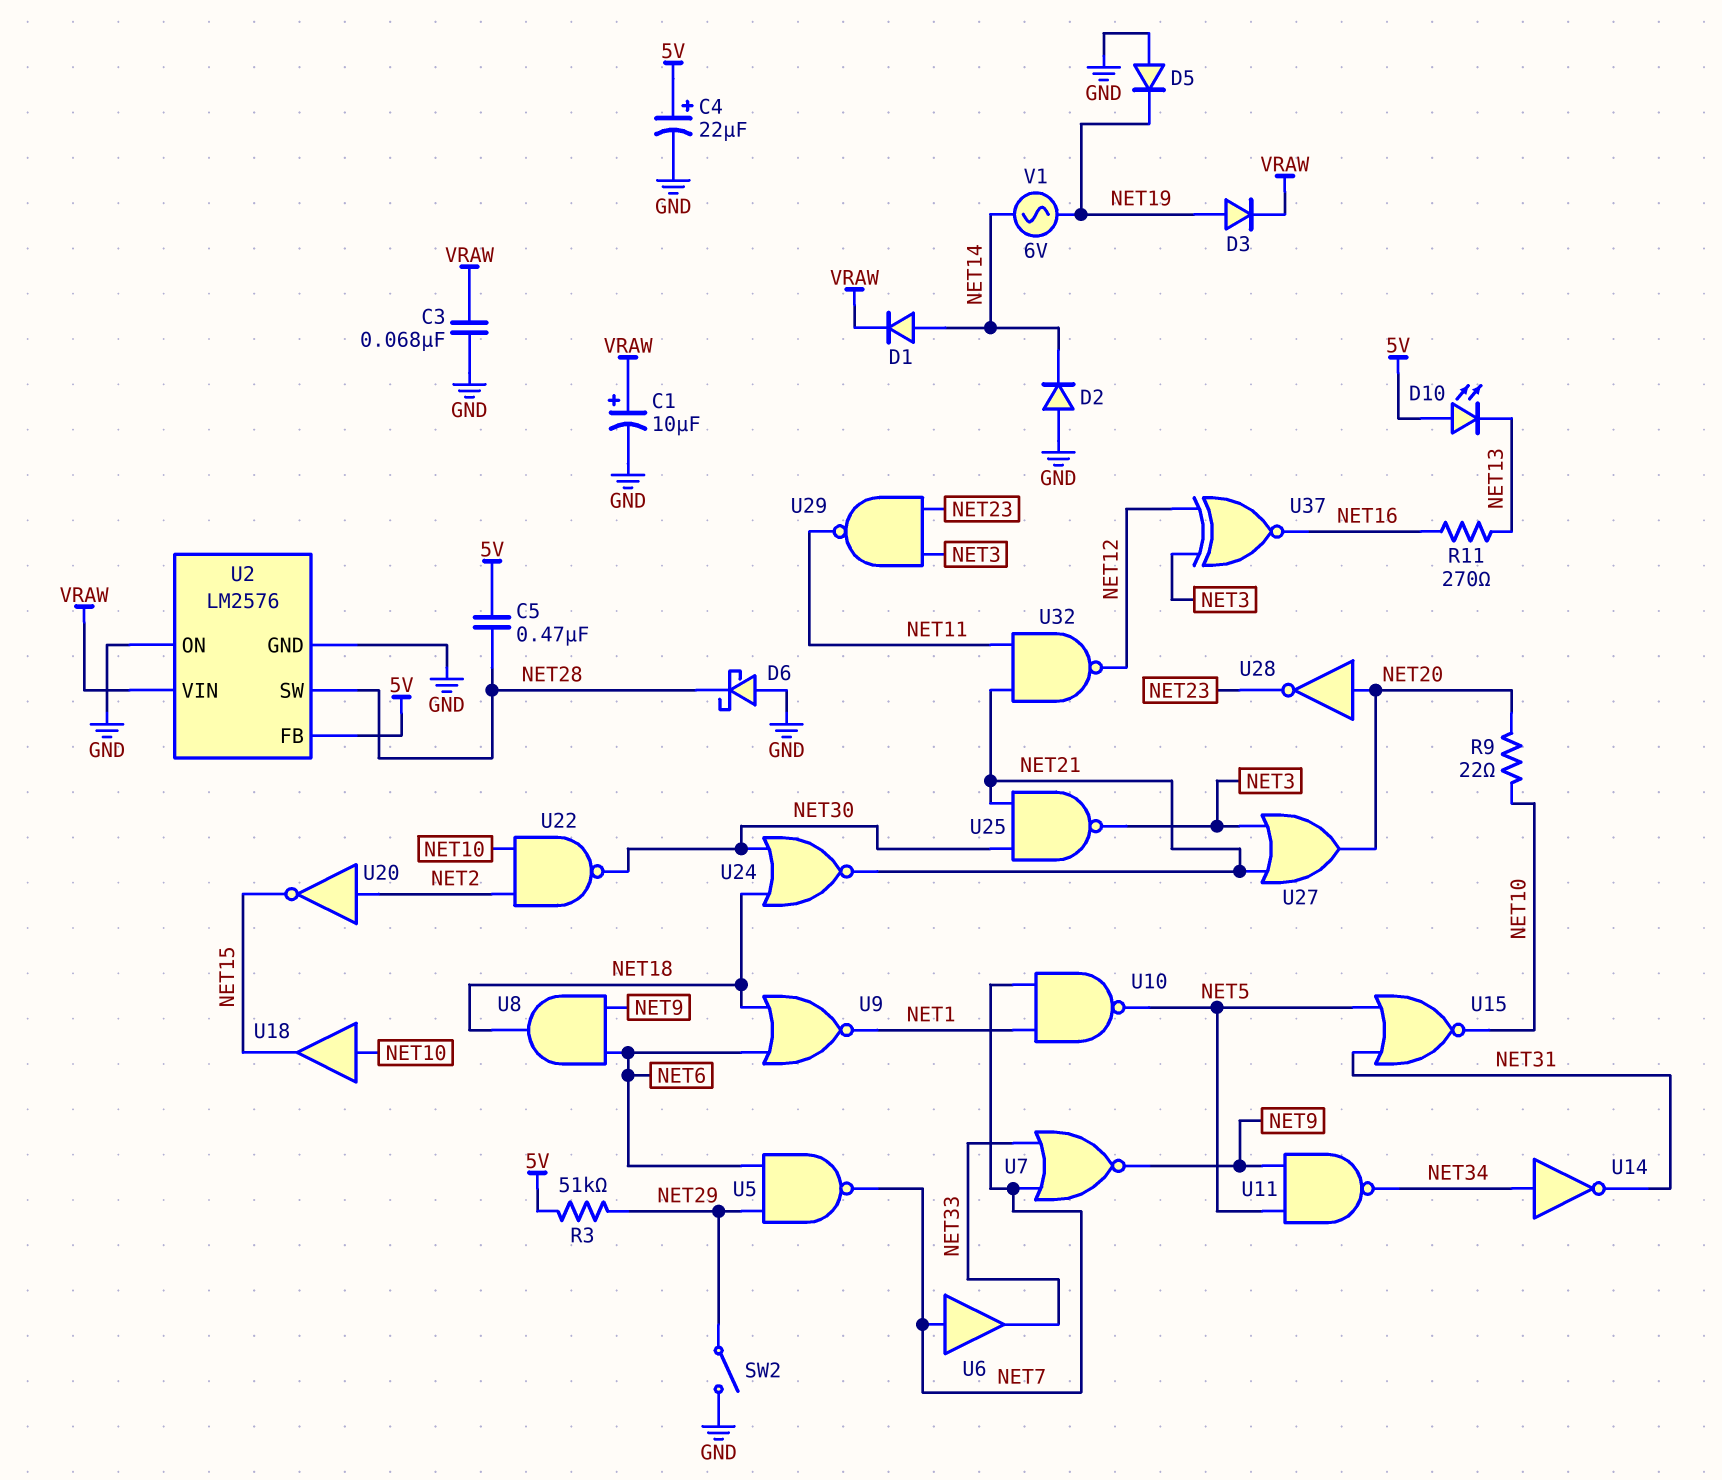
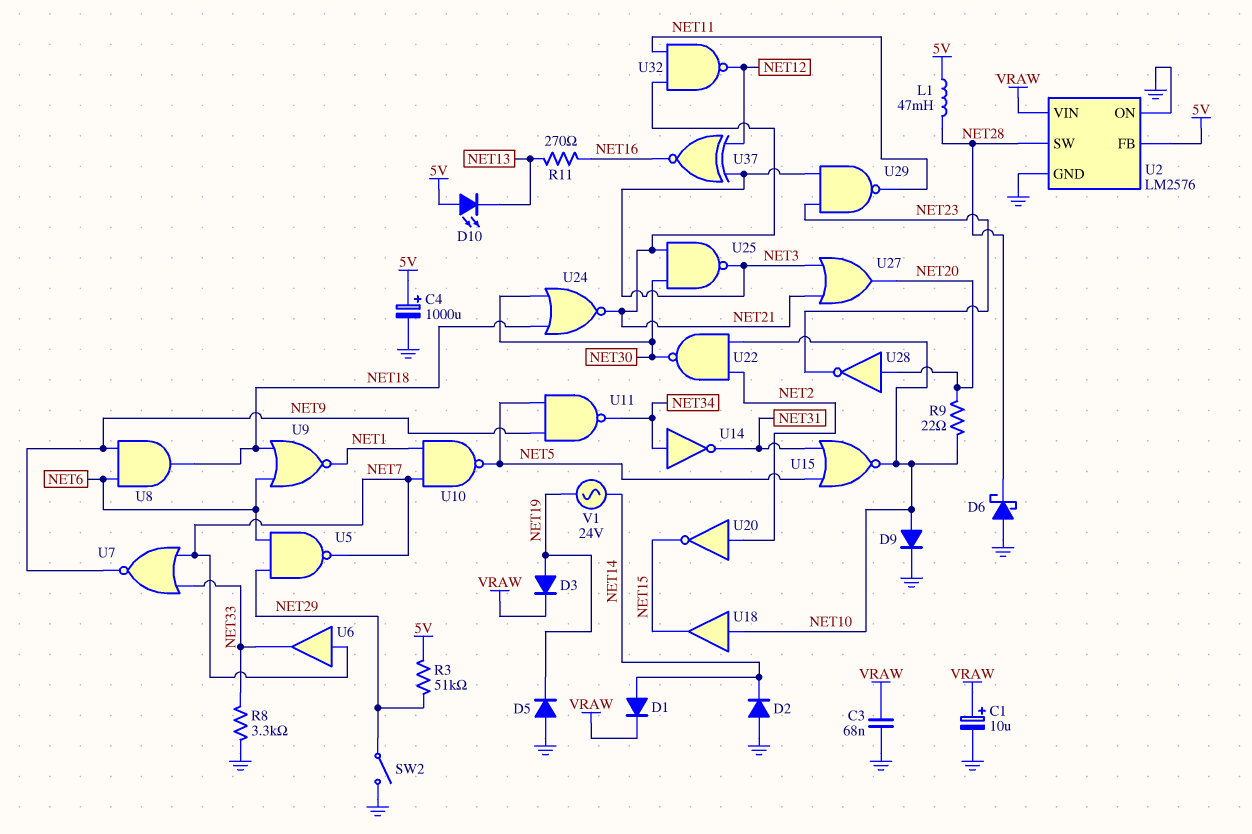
C4: 22uF (plus 5V, minus GND) -> 1000uF (plus 5V, minus GND)
C5: 470nF (5V, NET28) -> none
D9: none -> diode (A NET10, K GND)
L1: none -> 47mH (5V, NET28)
R8: none -> 3.3k (GND, NET33)
V1: AC 6V (NET14, NET19) -> AC 24V (NET14, NET19)

